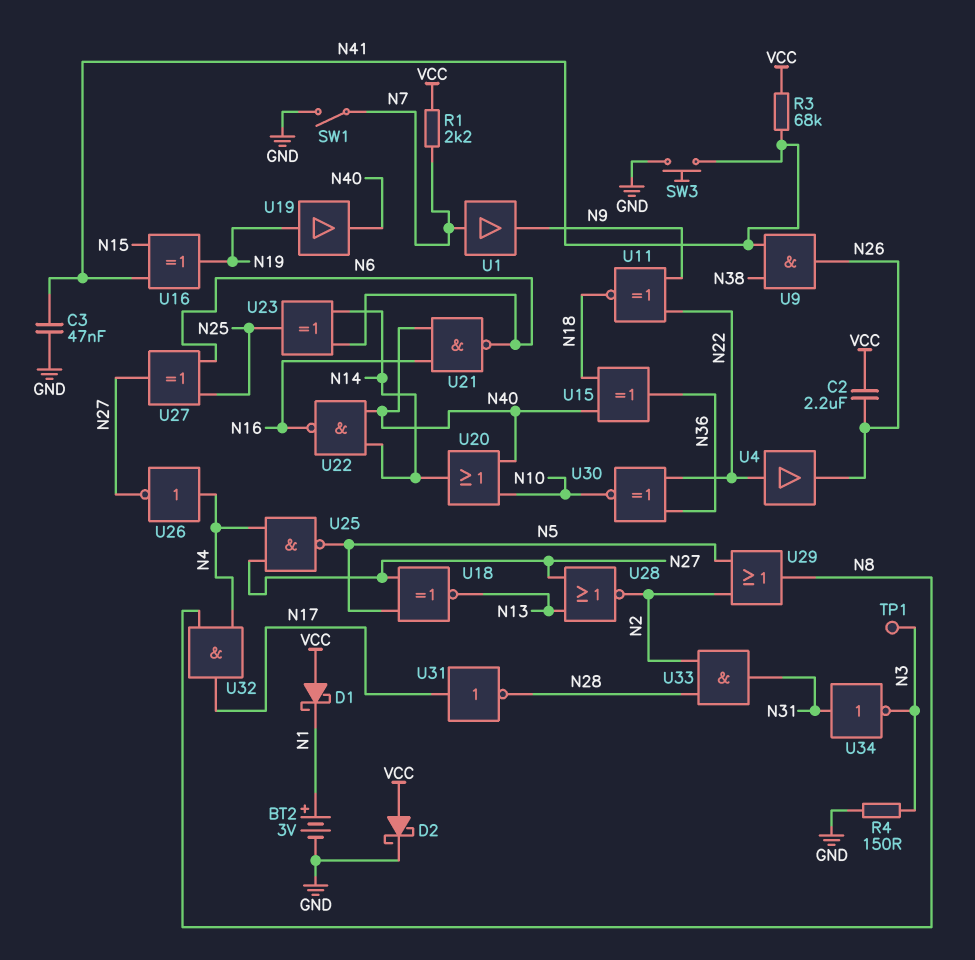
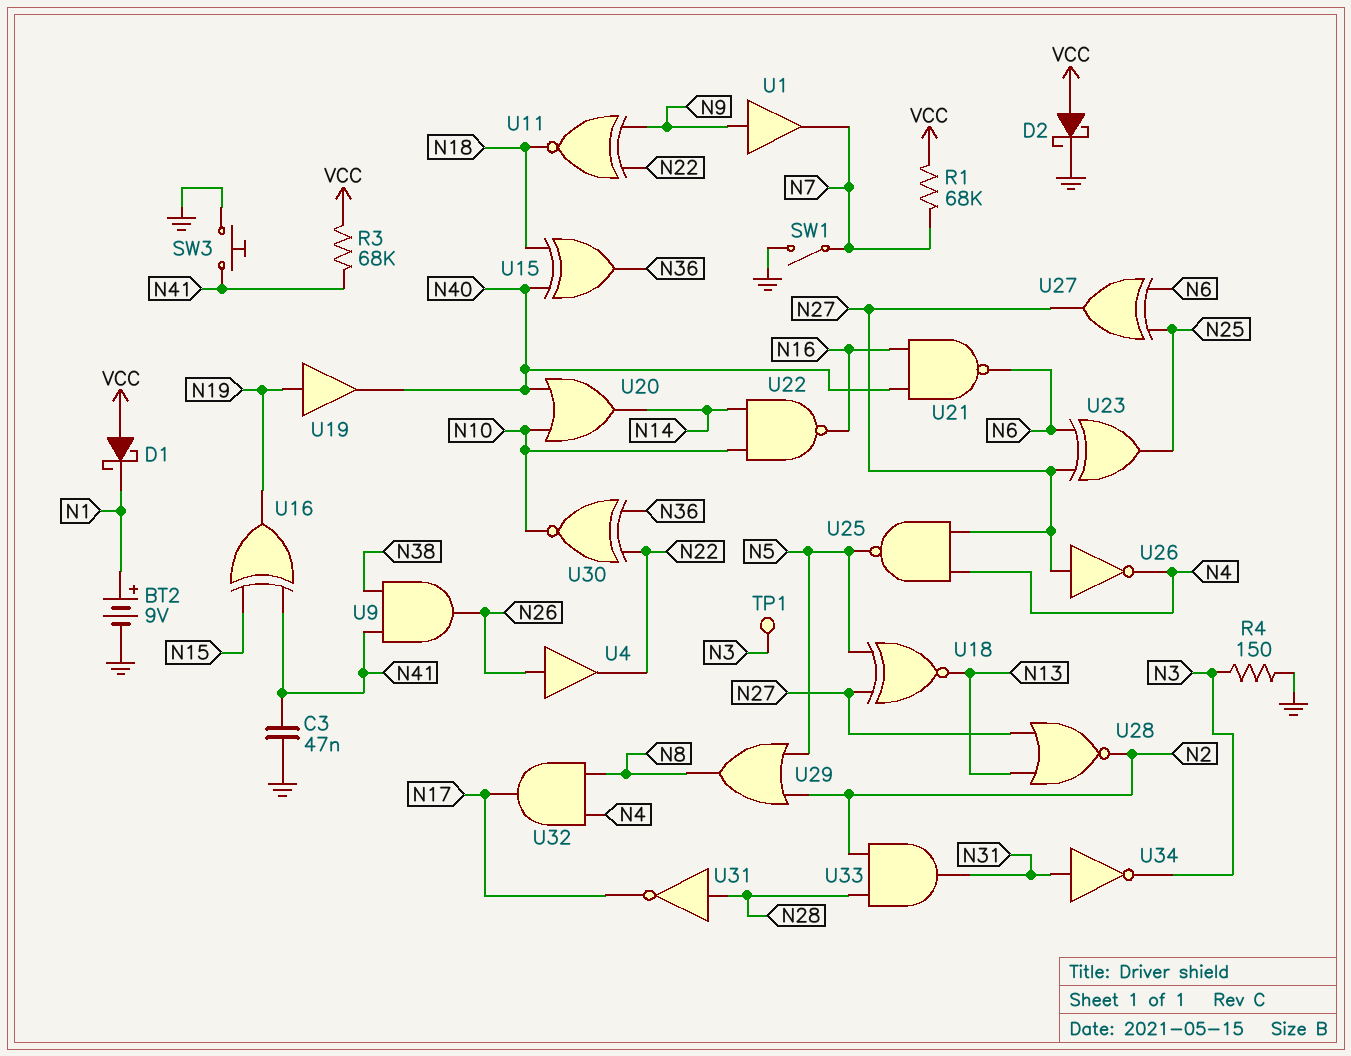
BT2: 3V (plus N1, minus GND) -> 9V (plus N1, minus GND)
C2: 2.2uF (N26, VCC) -> none
R1: 2.2k (N7, VCC) -> 68k (N7, VCC)
U1: buffer (in N7, out N9) -> buffer (in N9, out N7)
U4: buffer (in N22, out N26) -> buffer (in N26, out N22)
U22: NAND (in N14, in N40, out N16) -> NAND (in N10, in N14, out N16)
U23: XOR (in N6, in N14, out N25) -> XOR (in N6, in N27, out N25)
U26: NOT (in N4, out N27) -> NOT (in N27, out N4)
U31: NOT (in N17, out N28) -> NOT (in N28, out N17)

